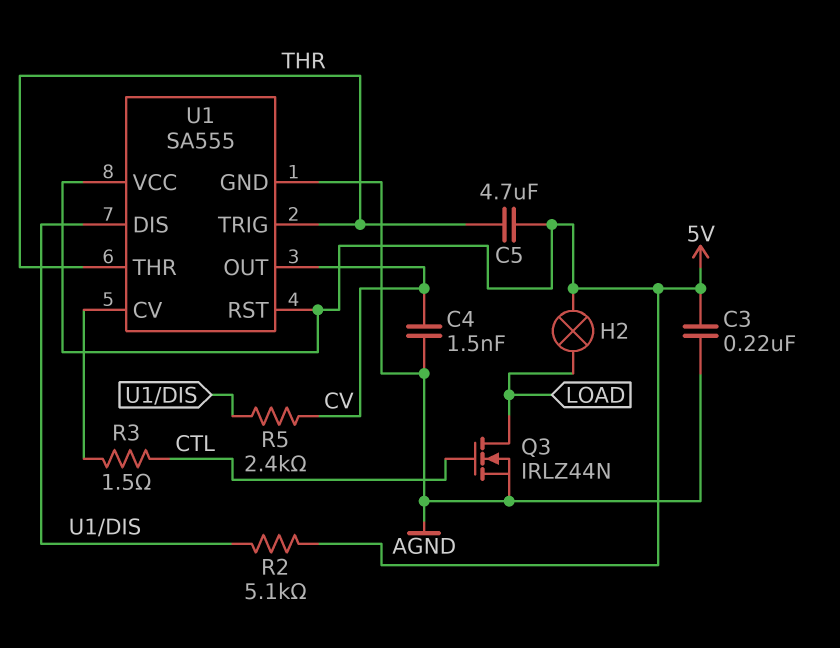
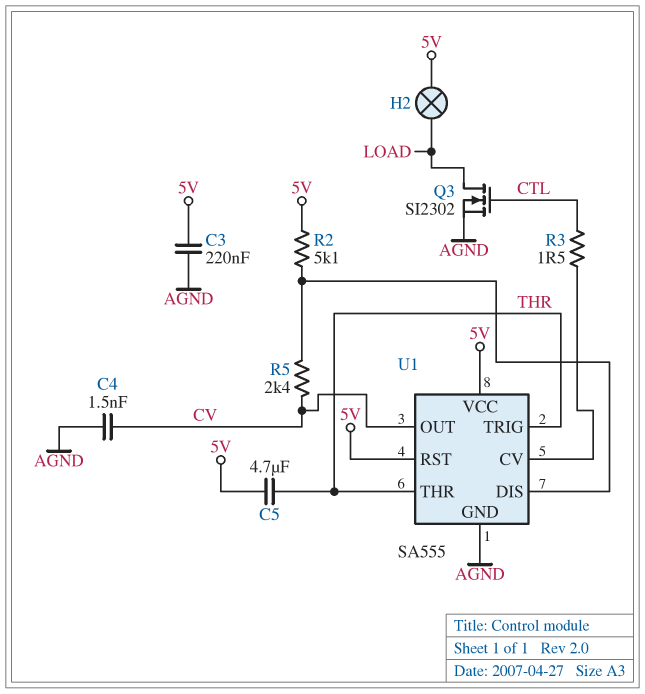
Q3: NMOS IRLZ44N (G CTL, D LOAD, S AGND) -> NMOS SI2302 (G CTL, D LOAD, S AGND)

